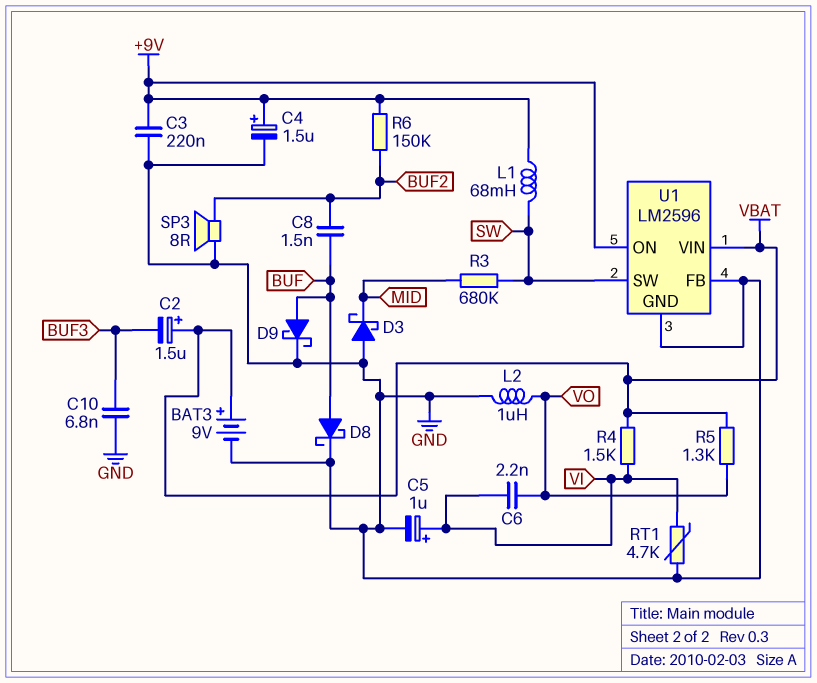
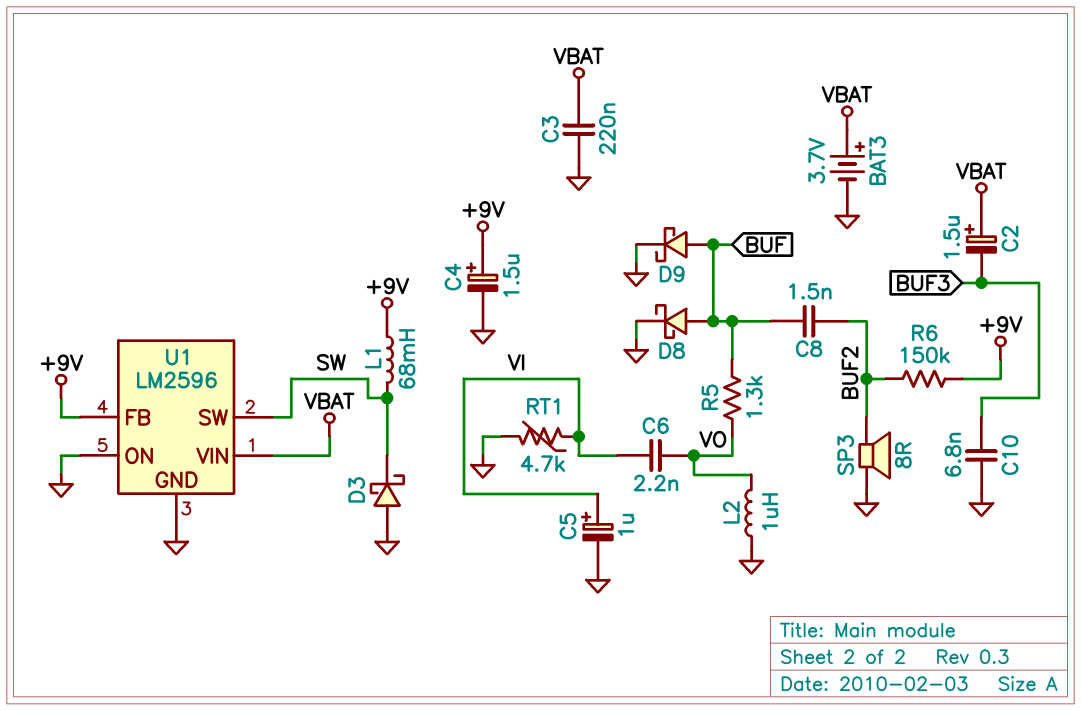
BAT3: 9V (plus VBAT, minus GND) -> 3.7V (plus VBAT, minus GND)
C3: 220nF (+9V, GND) -> 220nF (GND, VBAT)
D3: schottky (A GND, K MID) -> schottky (A GND, K SW)
R3: 680k (MID, SW) -> none
R4: 1.5k (VBAT, VI) -> none
R5: 1.3k (VBAT, VO) -> 1.3k (BUF, VO)
U1 pin FB: GND -> +9V
U1 pin ON: +9V -> GND

